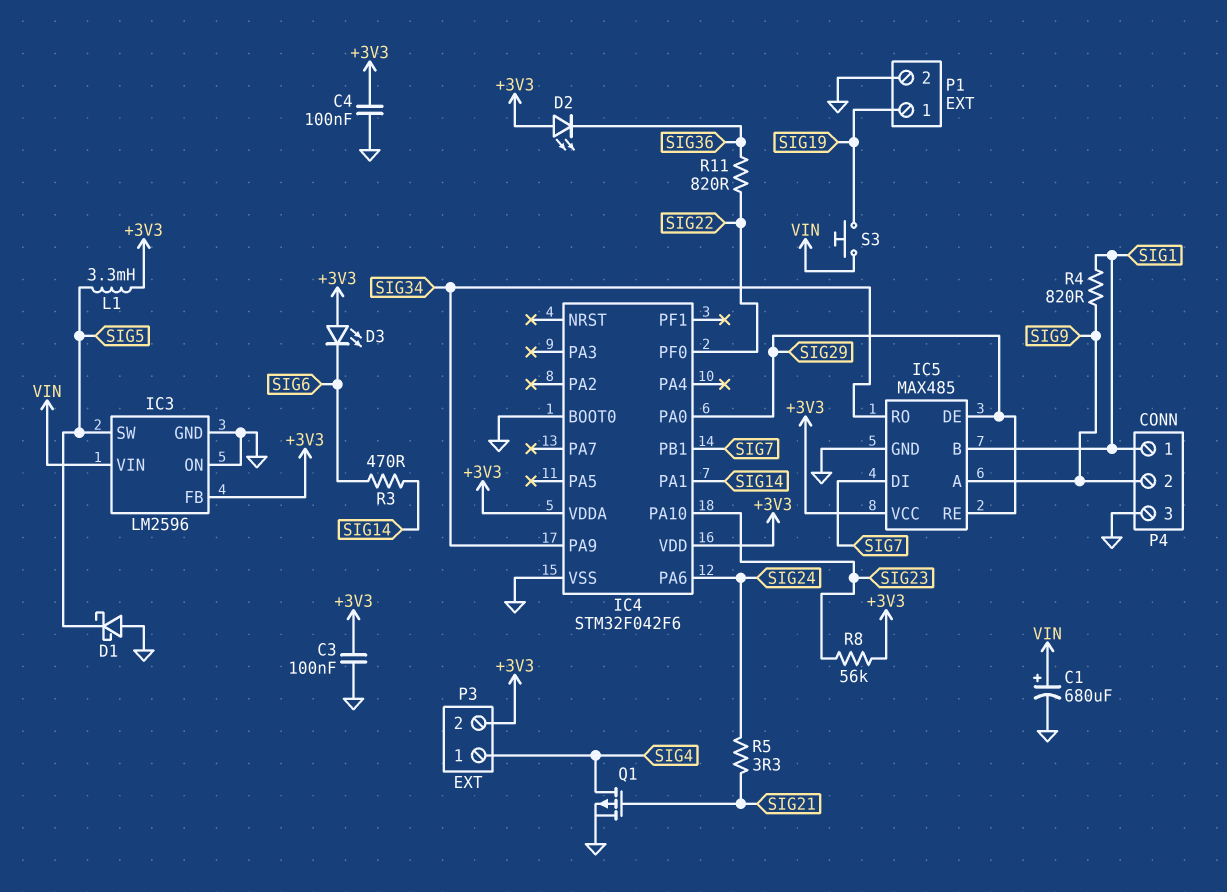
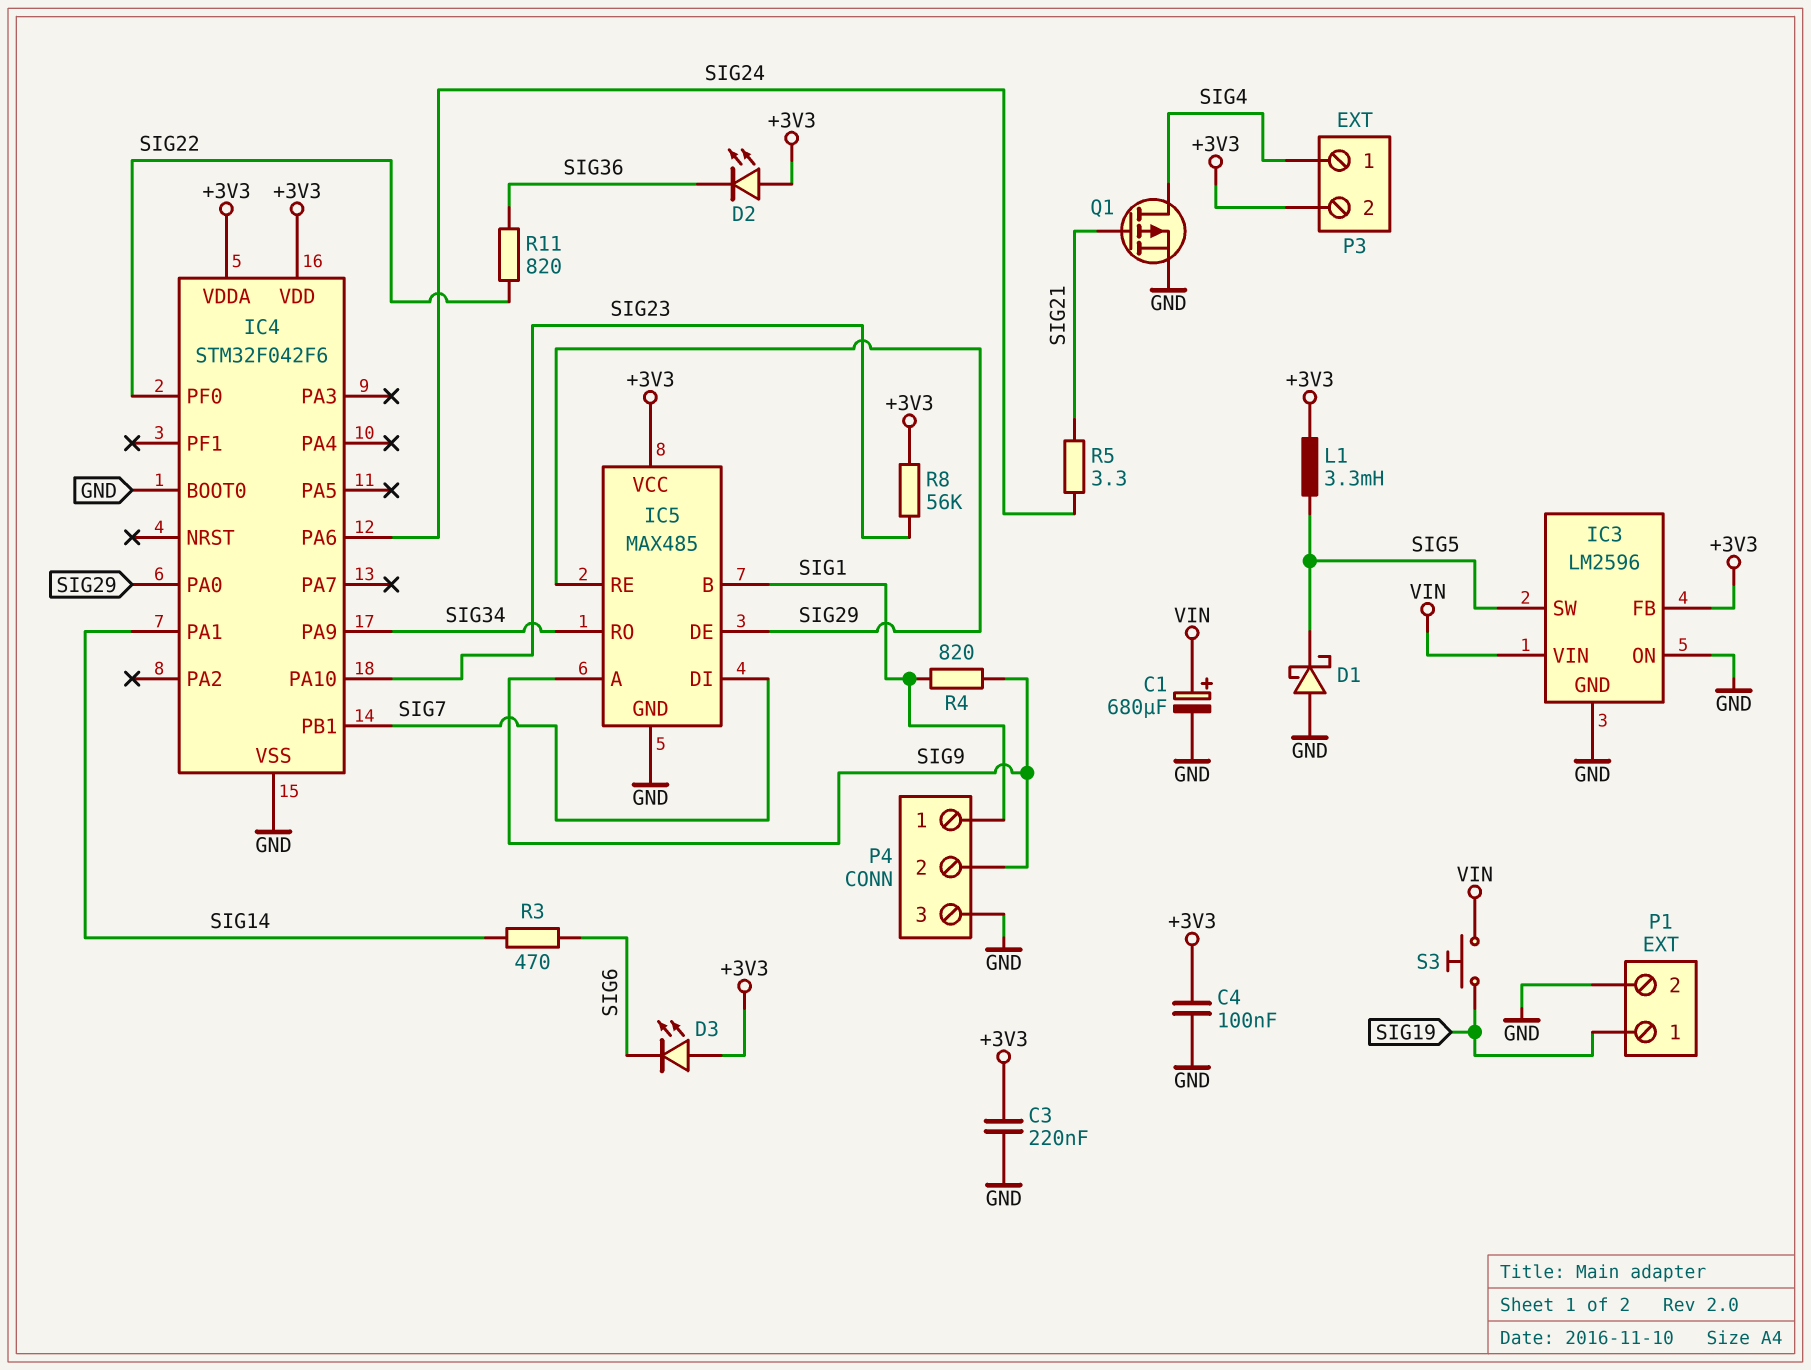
C3: 100nF (+3V3, GND) -> 220nF (+3V3, GND)

